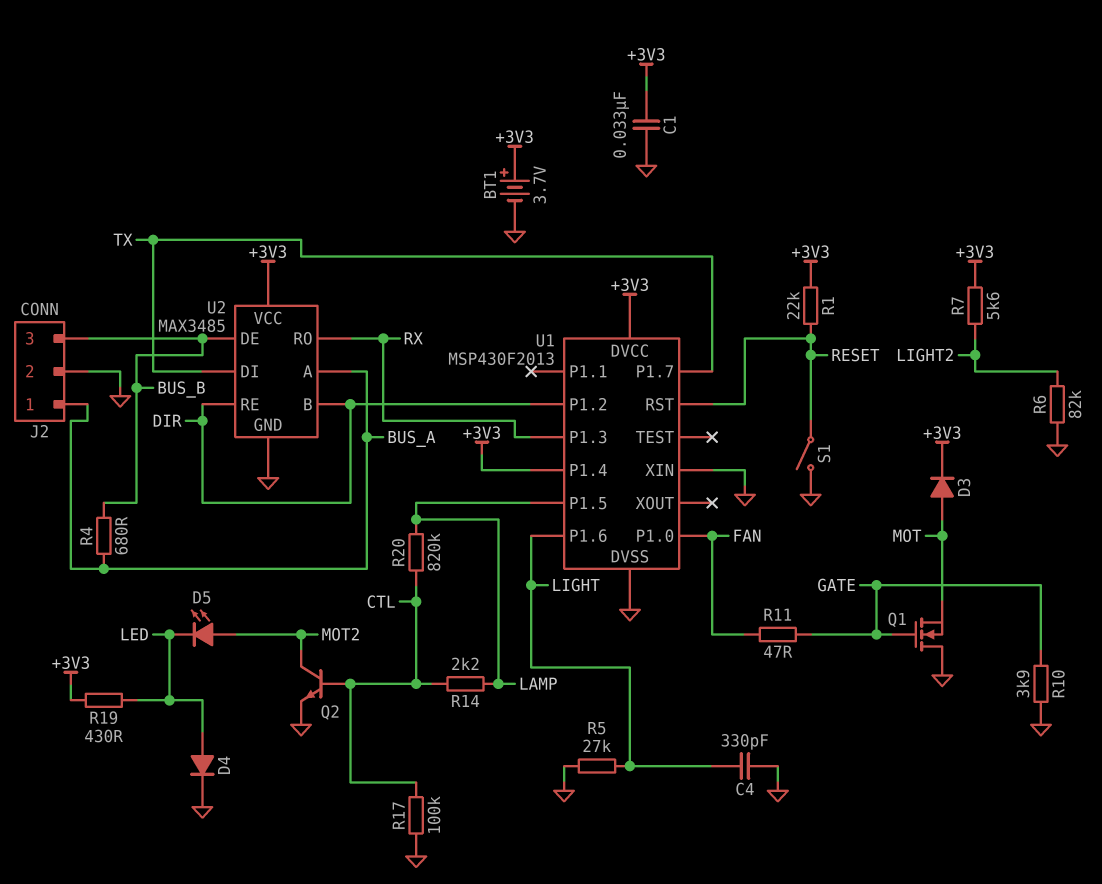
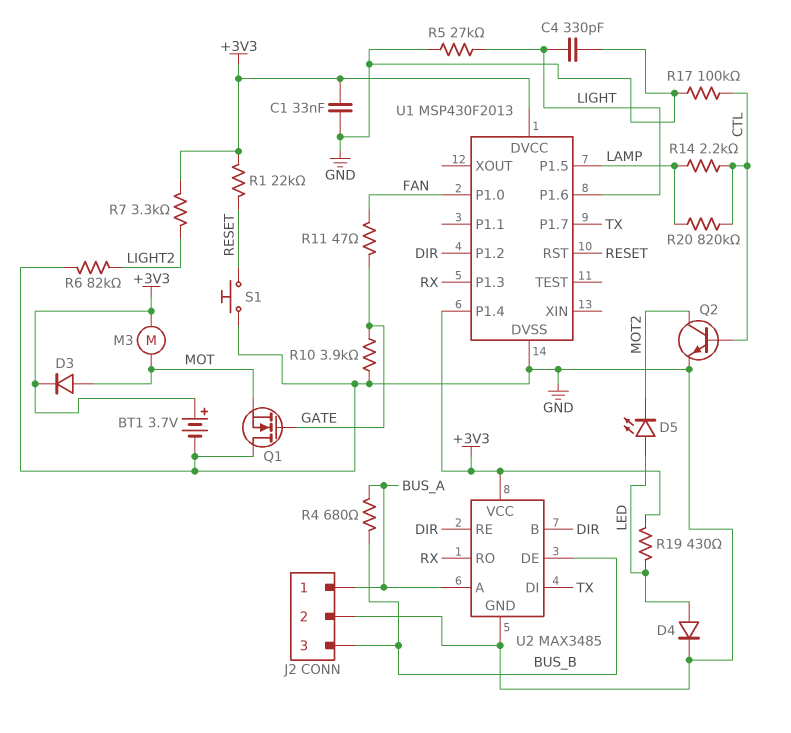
D5: LED (A MOT2, K LED) -> LED (A LED, K MOT2)
M3: none -> motor (+3V3, MOT)
R7: 5.6k (+3V3, LIGHT2) -> 3.3k (+3V3, LIGHT2)
S1: switch (GND, RESET) -> button (GND, RESET)
U1 pin XIN: GND -> none

